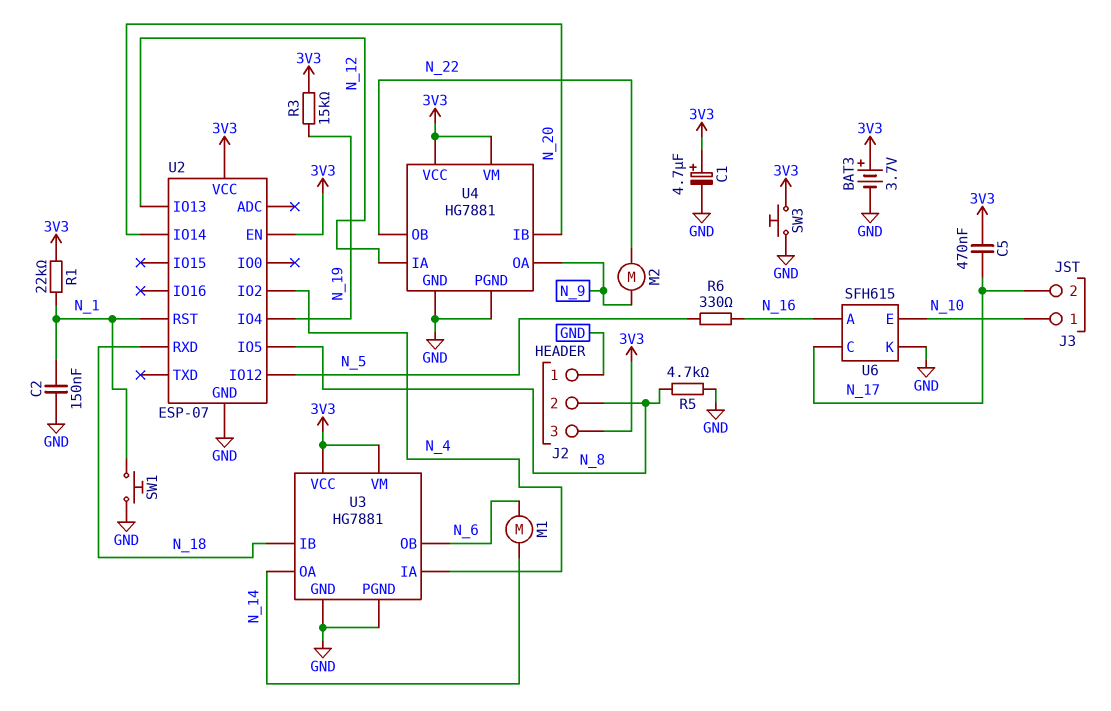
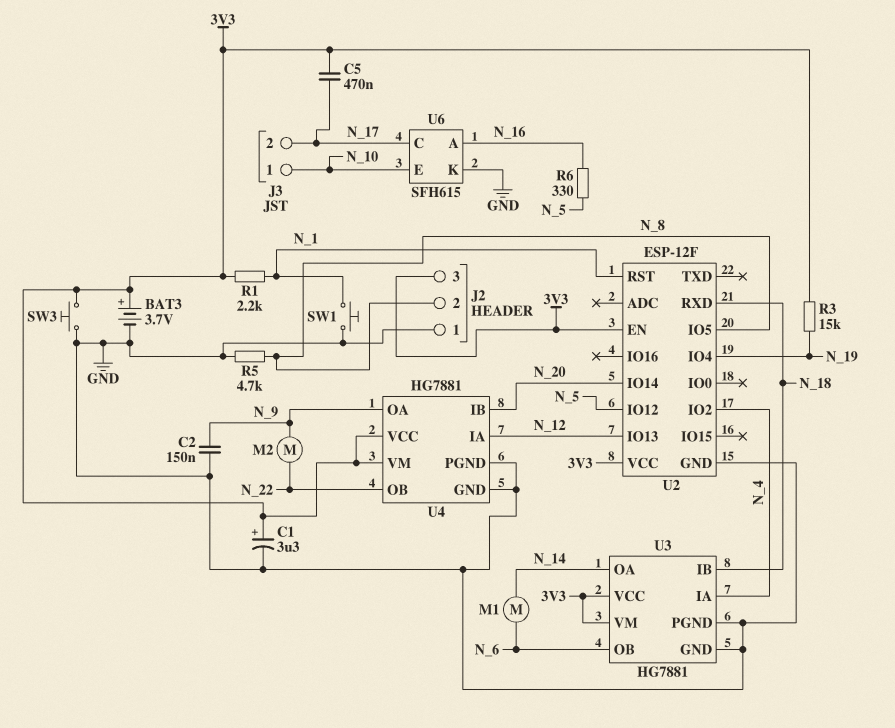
C1: 4.7uF (plus 3V3, minus GND) -> 3.3uF (plus 3V3, minus GND)
C2: 150nF (GND, N_1) -> 150nF (GND, N_9)
R1: 22k (3V3, N_1) -> 2.2k (3V3, N_1)
U2: ESP-07 -> ESP-12F

